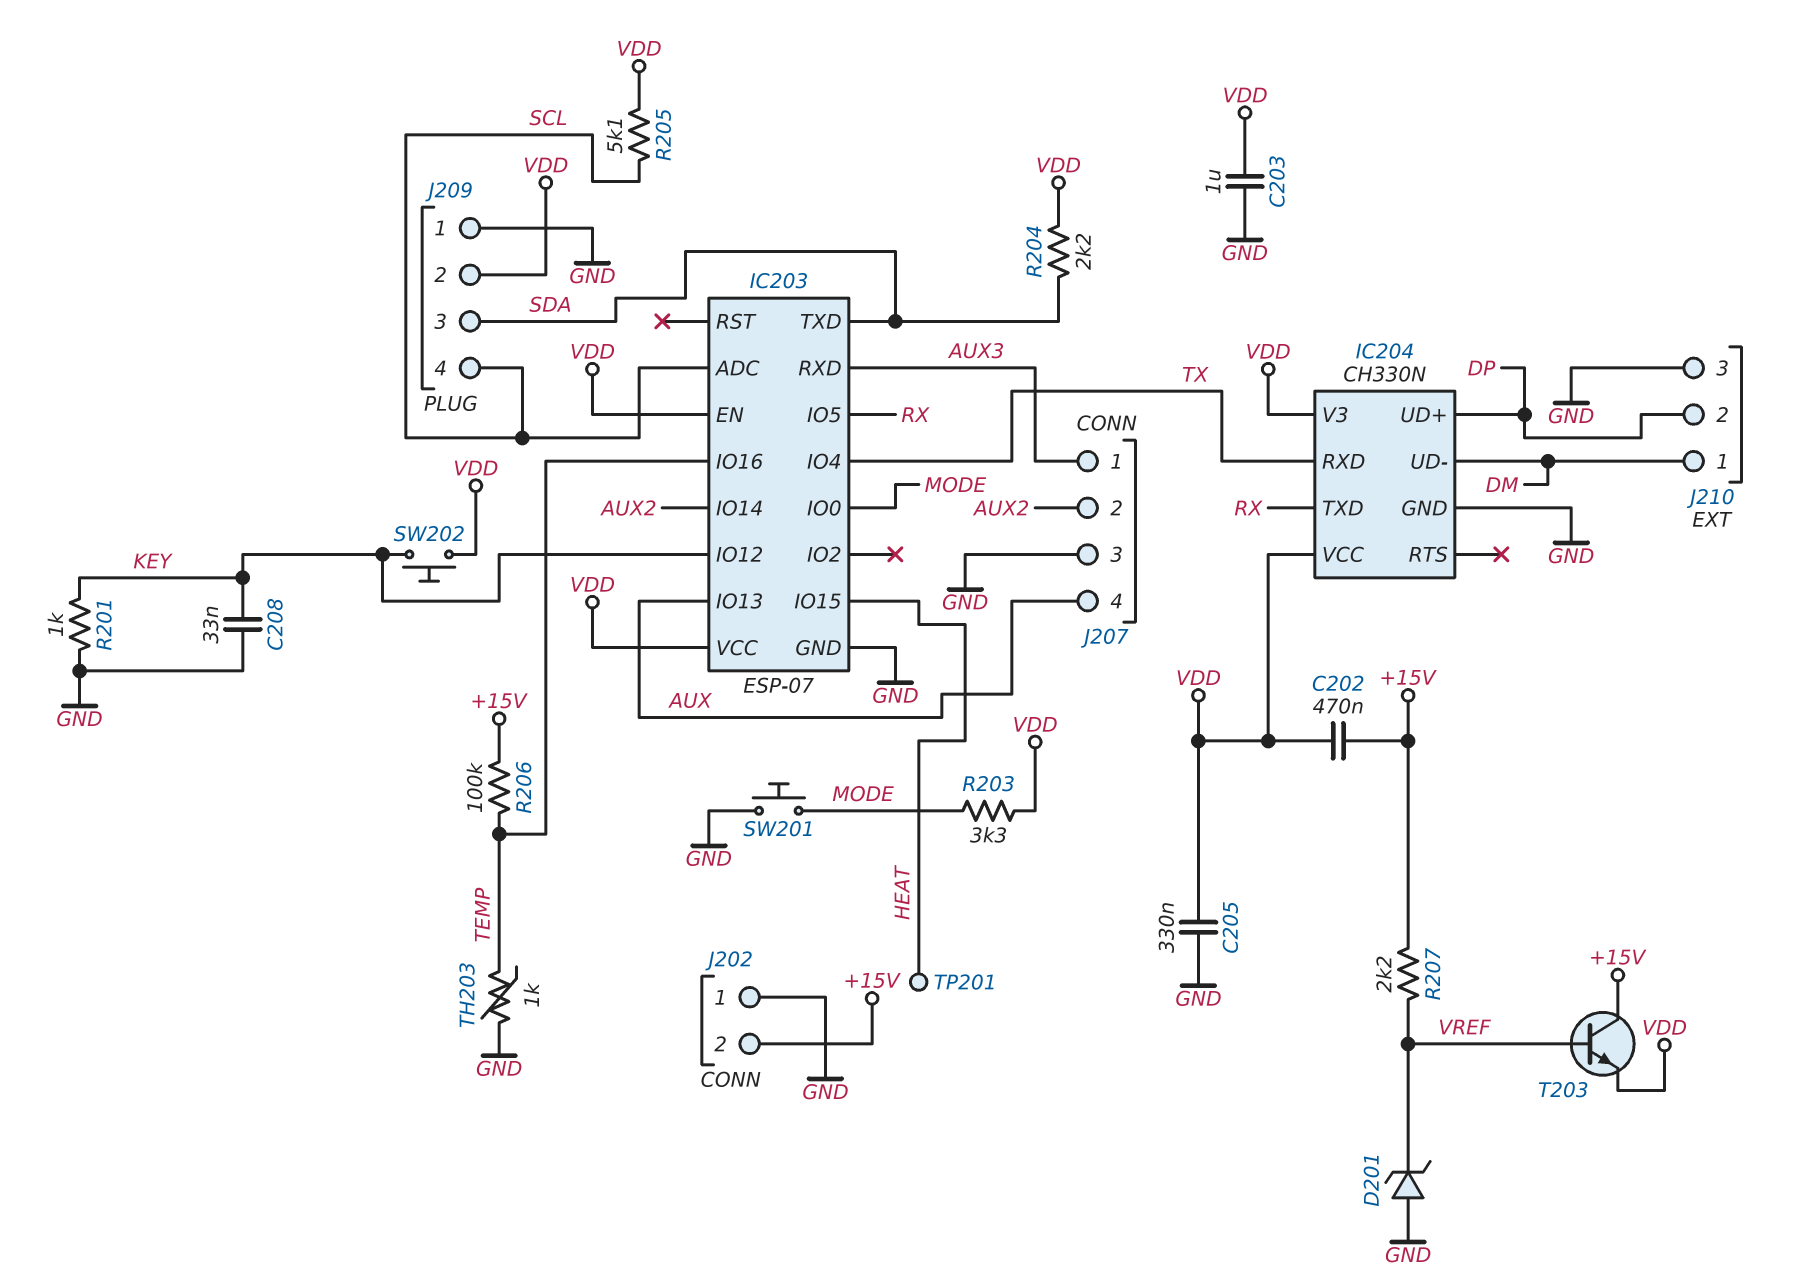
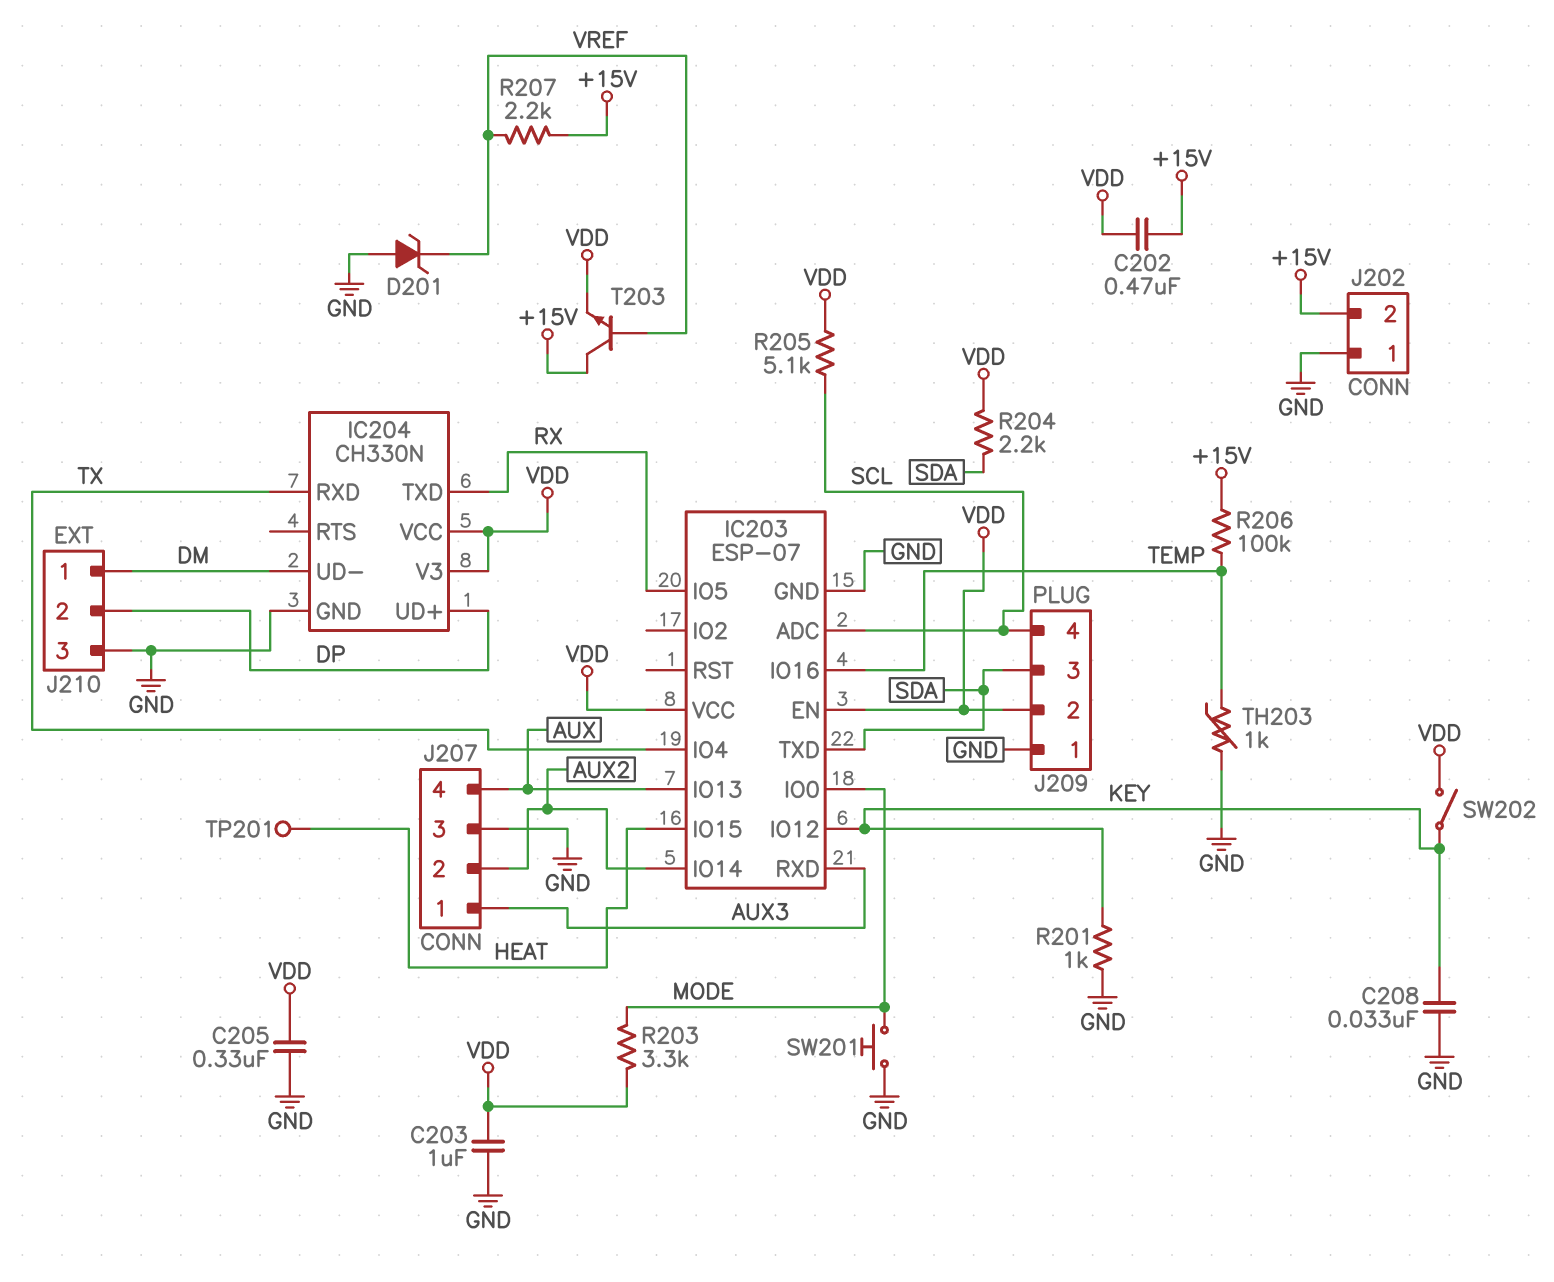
SW202: button (KEY, VDD) -> switch (KEY, VDD)

